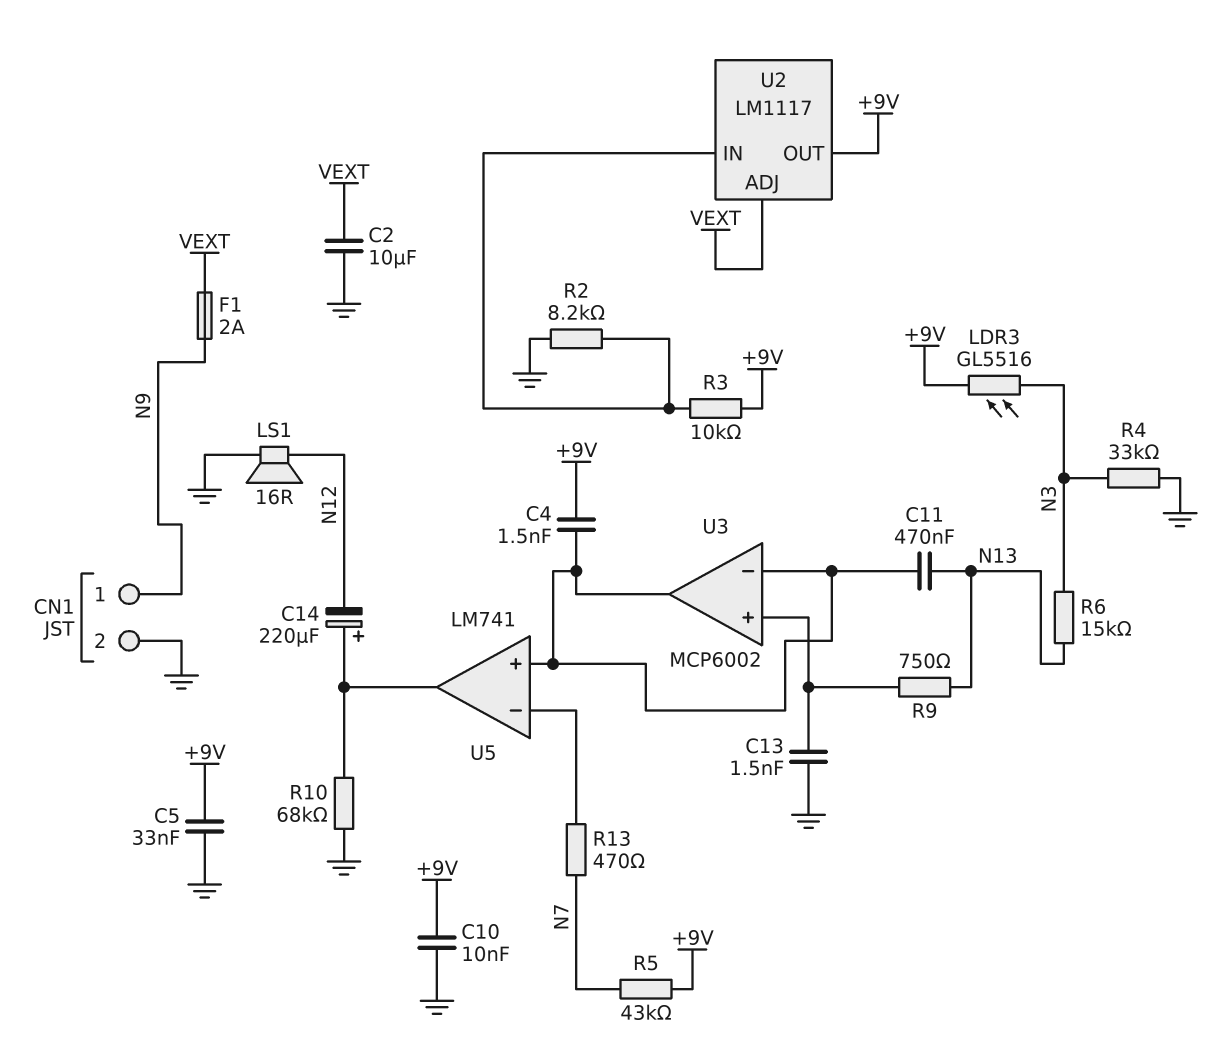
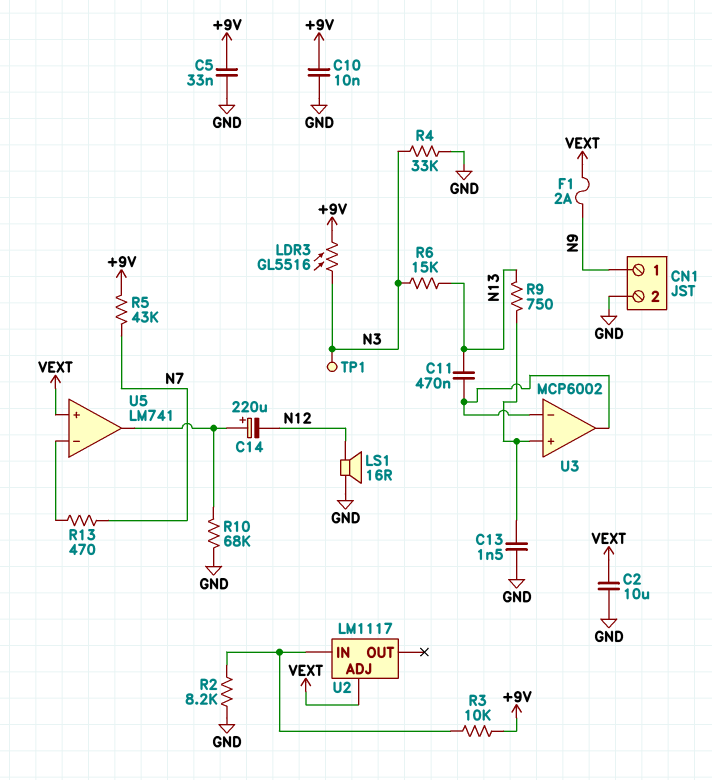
C4: 1.5nF (+9V, U3/in-) -> none
TP1: none -> test point (N3)
U2 pin OUT: +9V -> none
U5 pin in+: U3/in- -> VEXT

